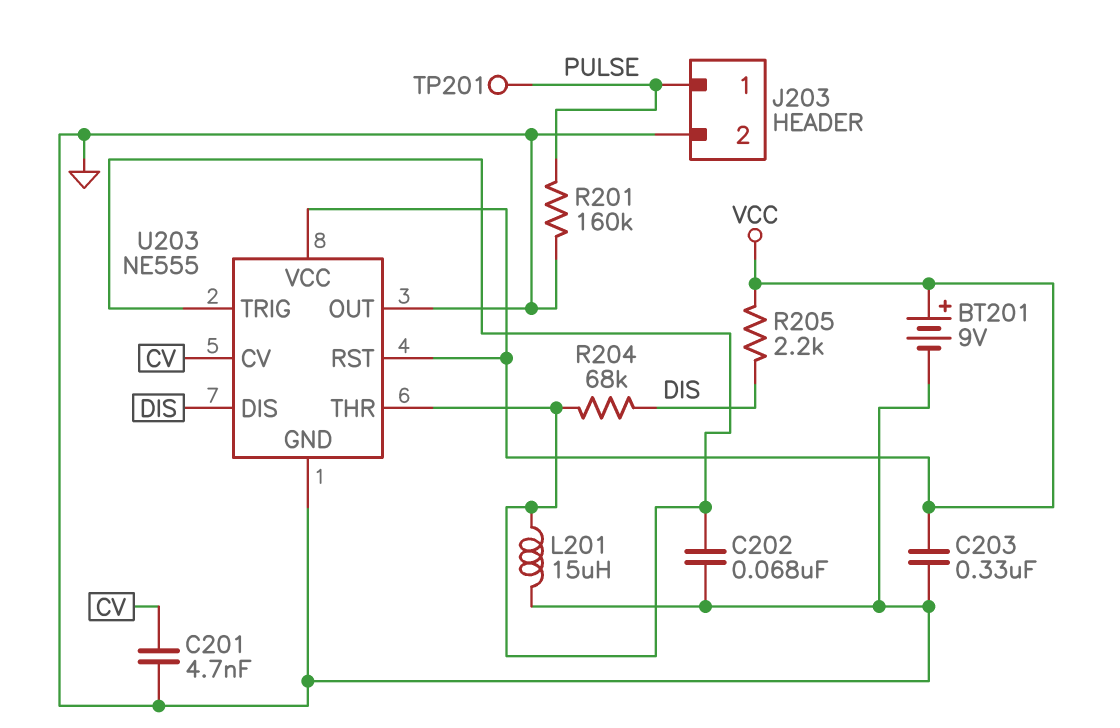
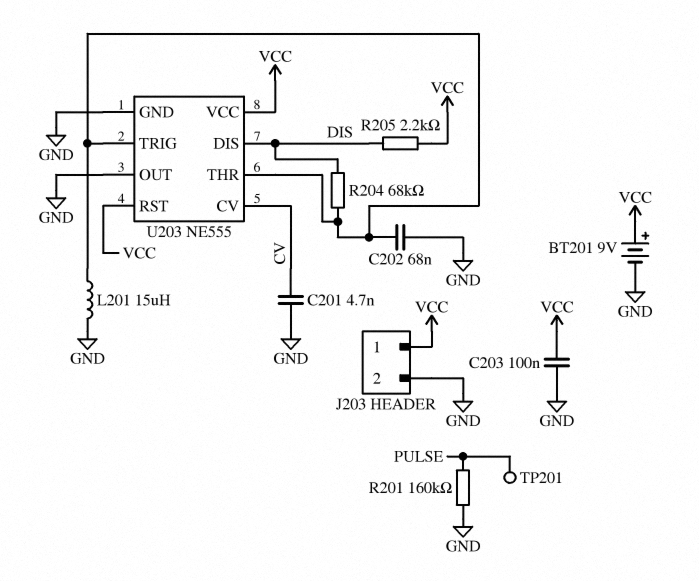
C203: 330nF (GND, VCC) -> 100nF (GND, VCC)
J203 pin 1: PULSE -> VCC

